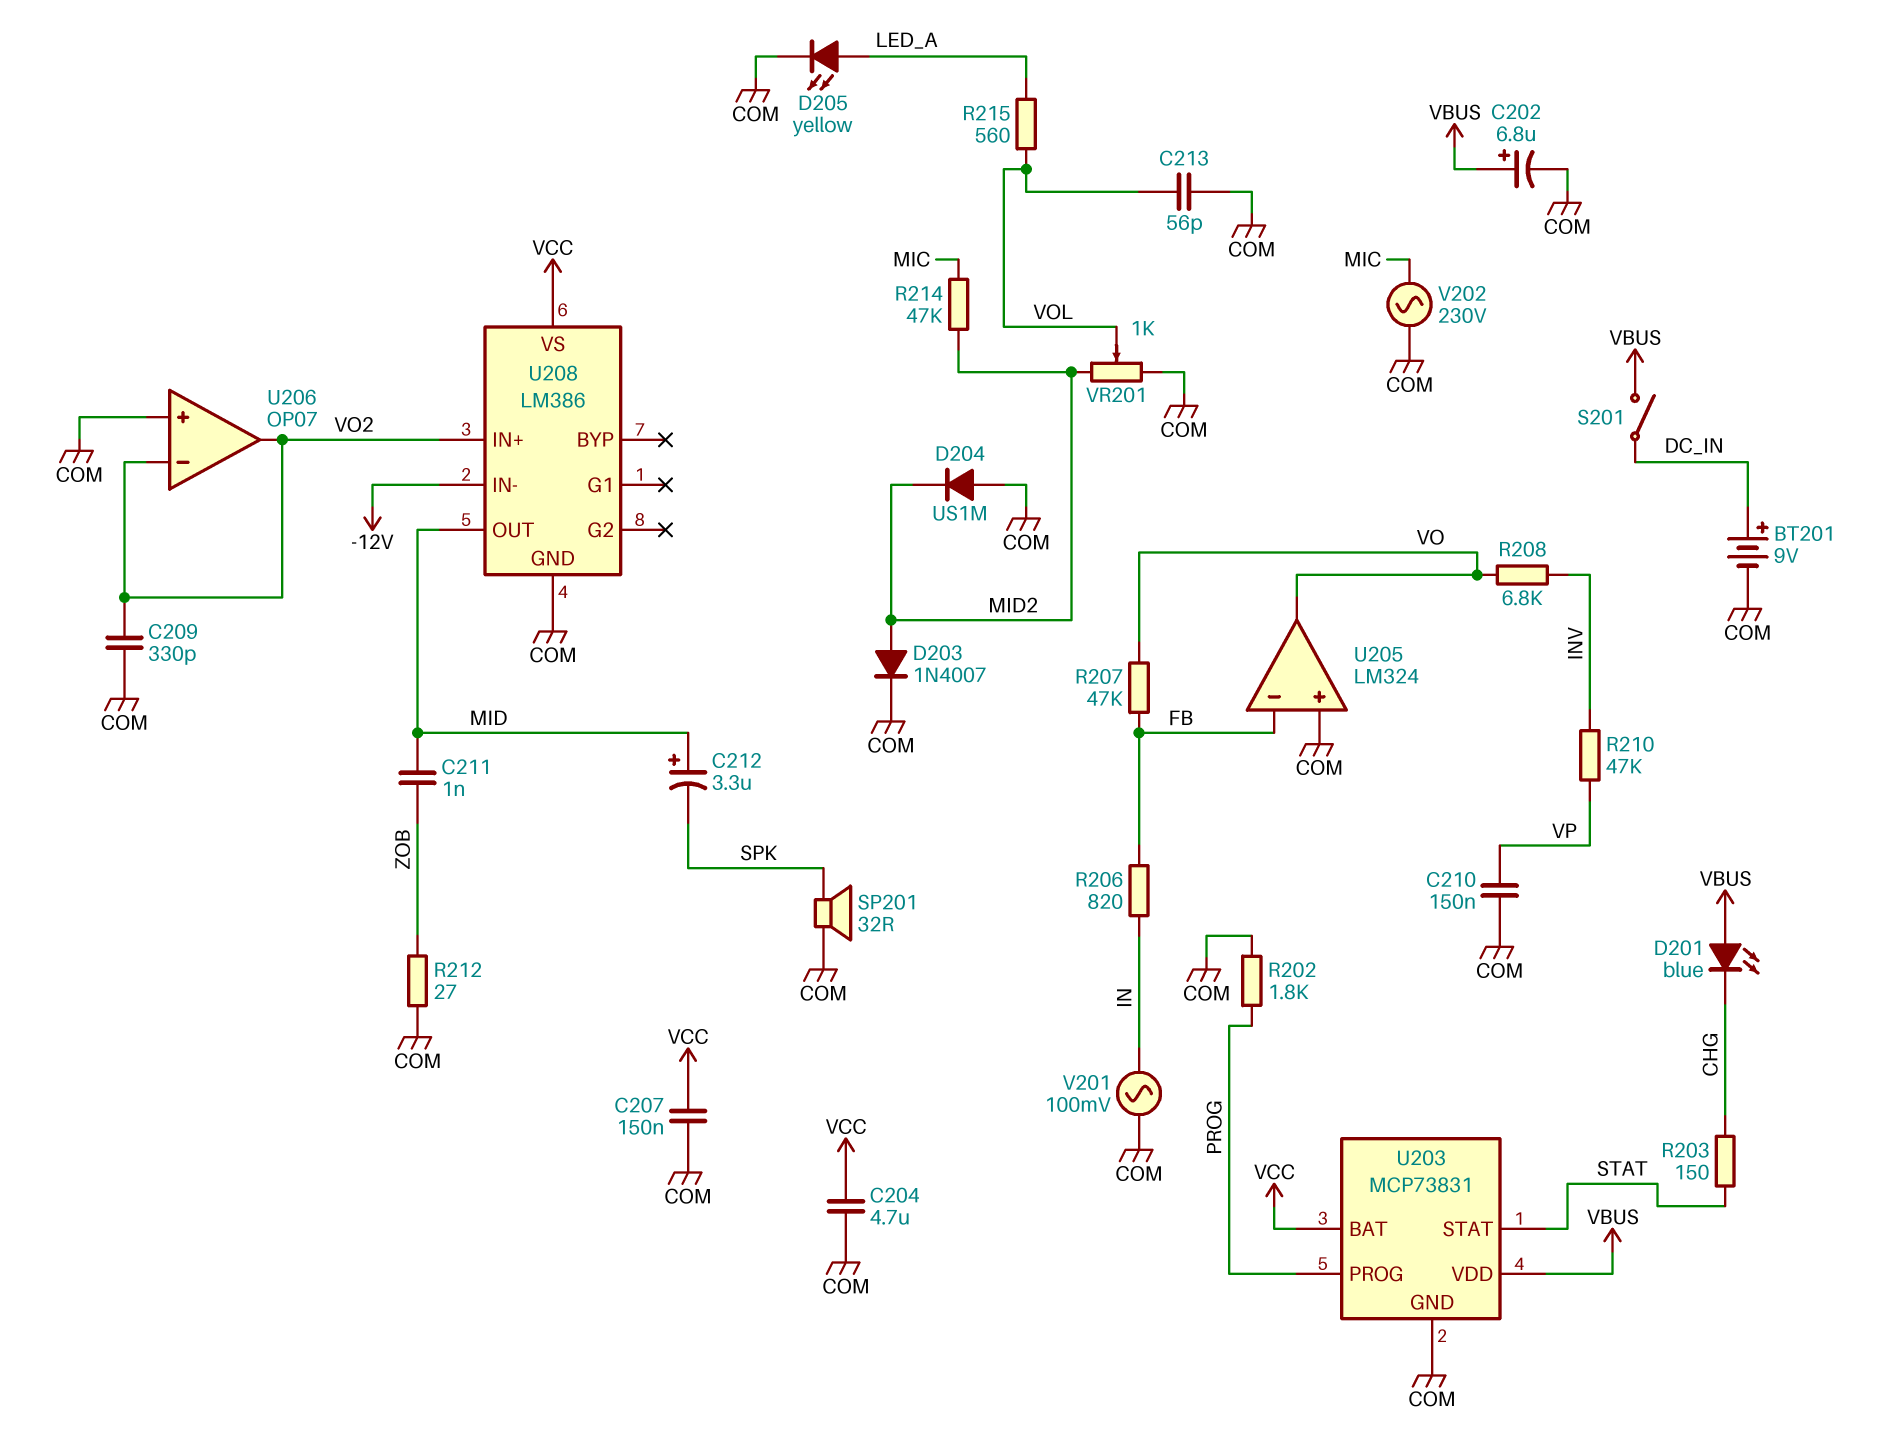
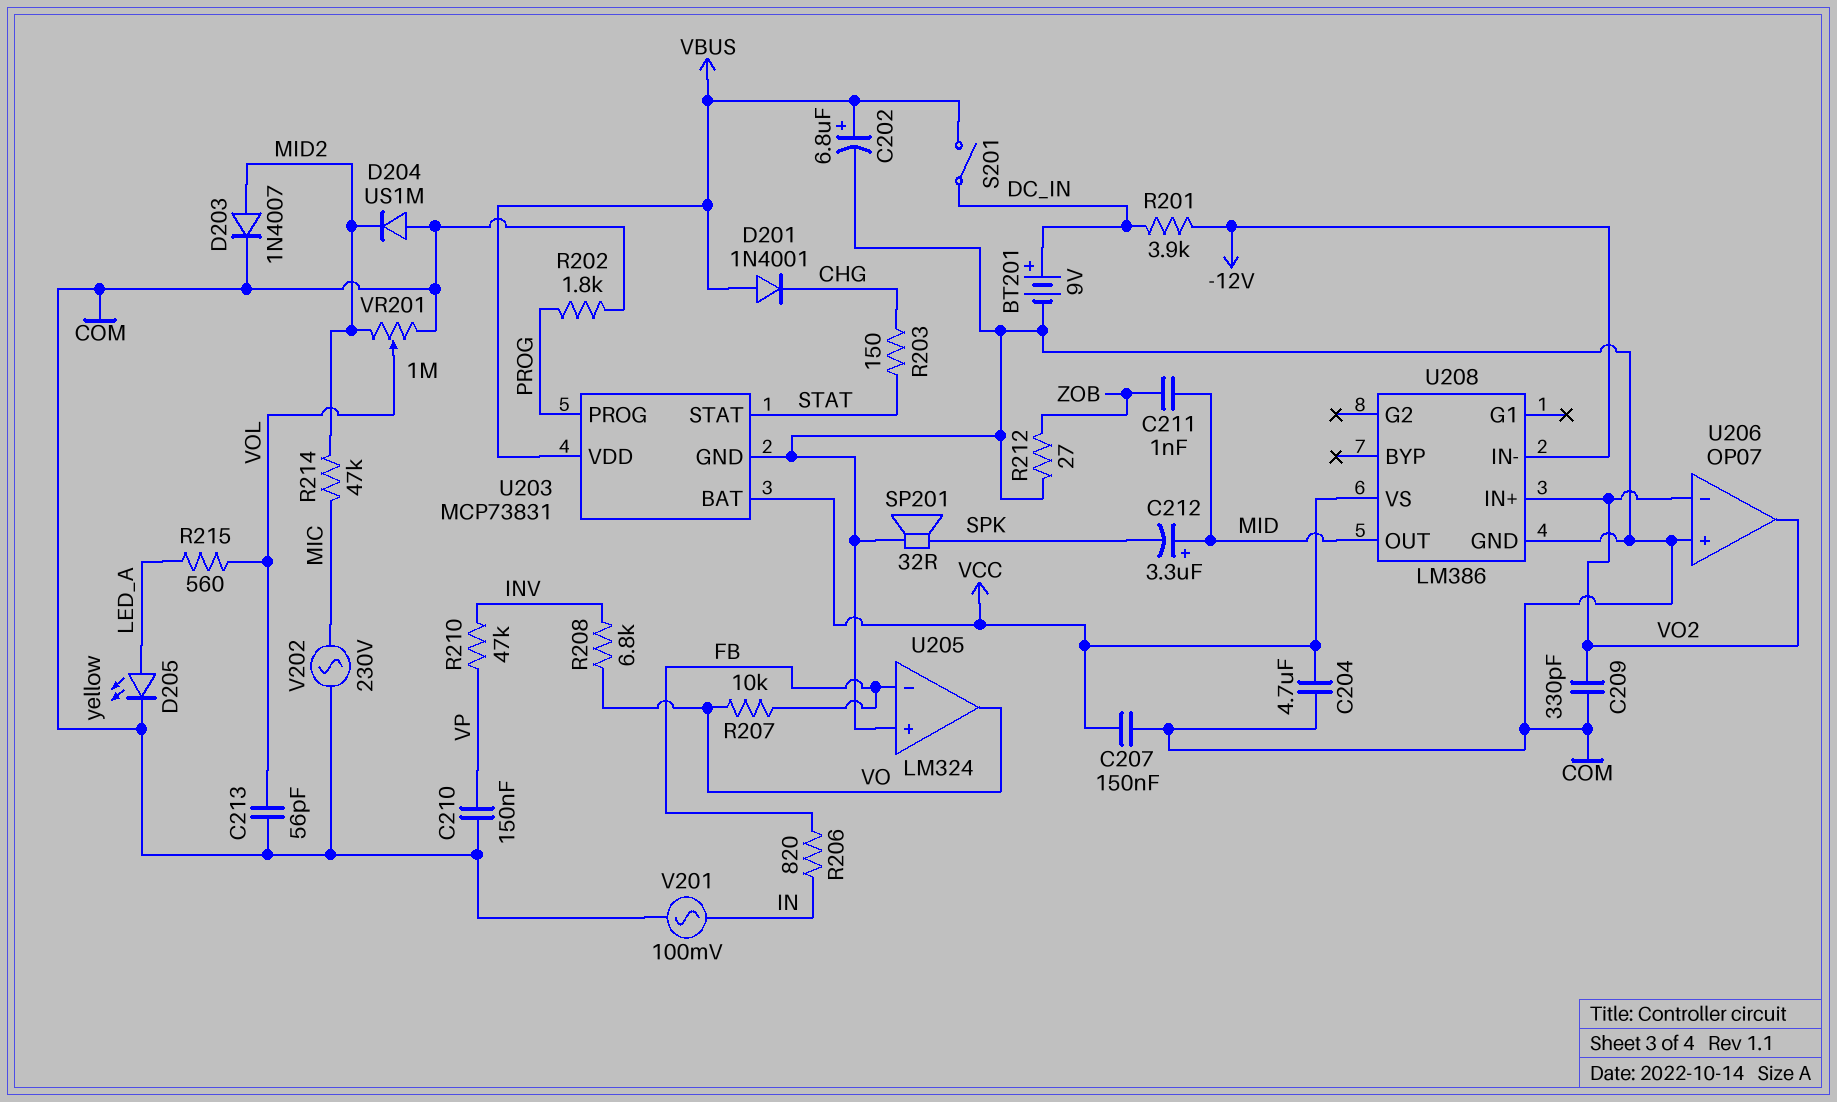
D201: LED blue (A VBUS, K CHG) -> diode 1N4001 (A VBUS, K CHG)
R201: none -> 3.9k (-12V, DC_IN)
R207: 47k (FB, VO) -> 10k (FB, VO)
VR201: 1k (COM, MID2, wiper VOL) -> 1M (COM, MID2, wiper VOL)

